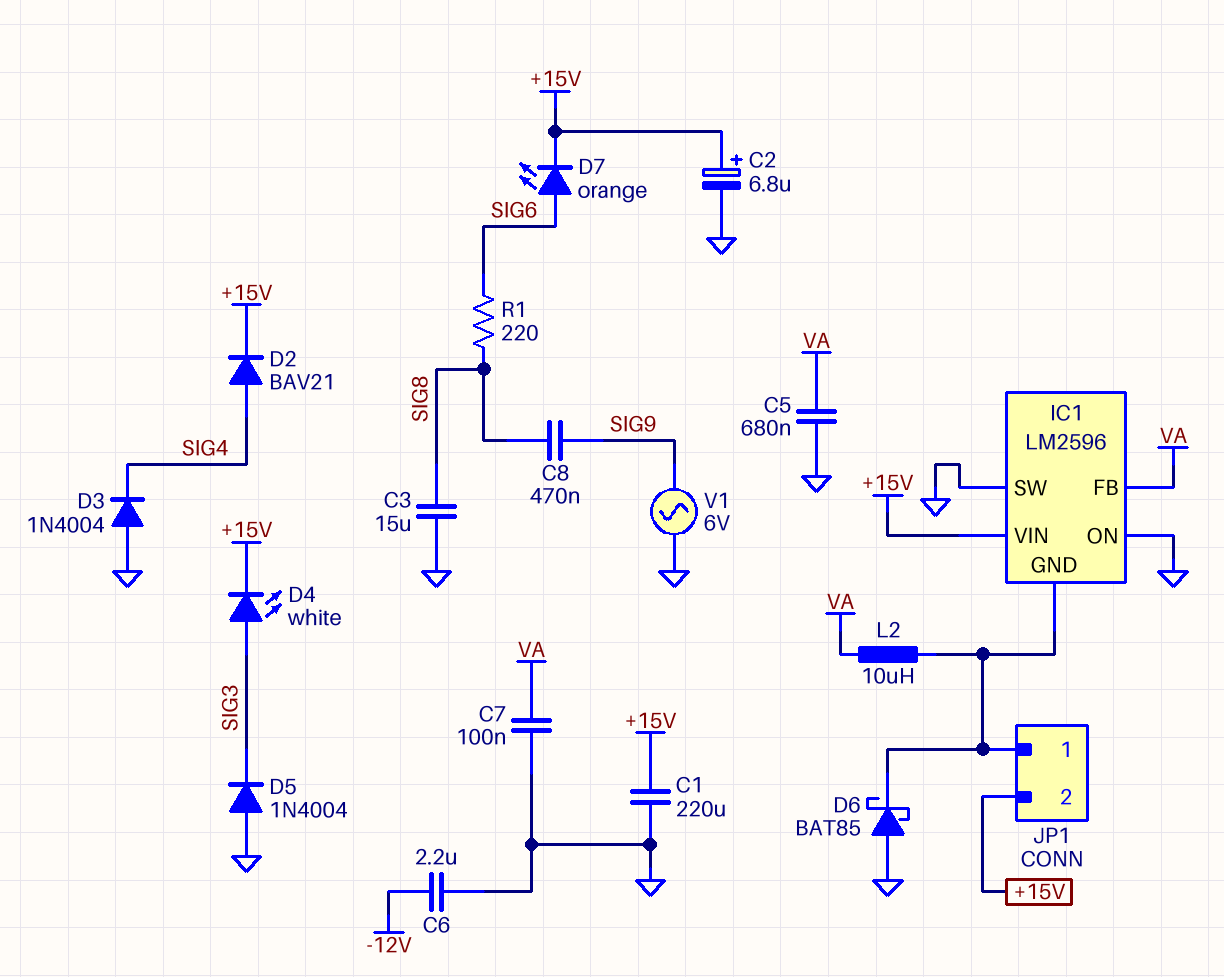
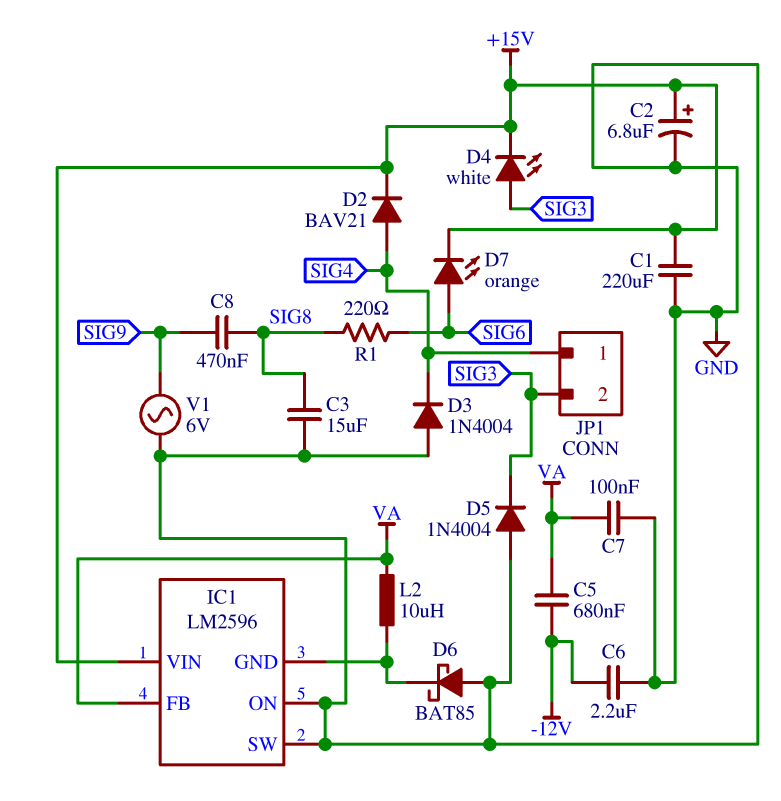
C5: 680nF (GND, VA) -> 680nF (-12V, VA)
JP1 pin 1: IC1/GND -> SIG4
JP1 pin 2: +15V -> SIG3

